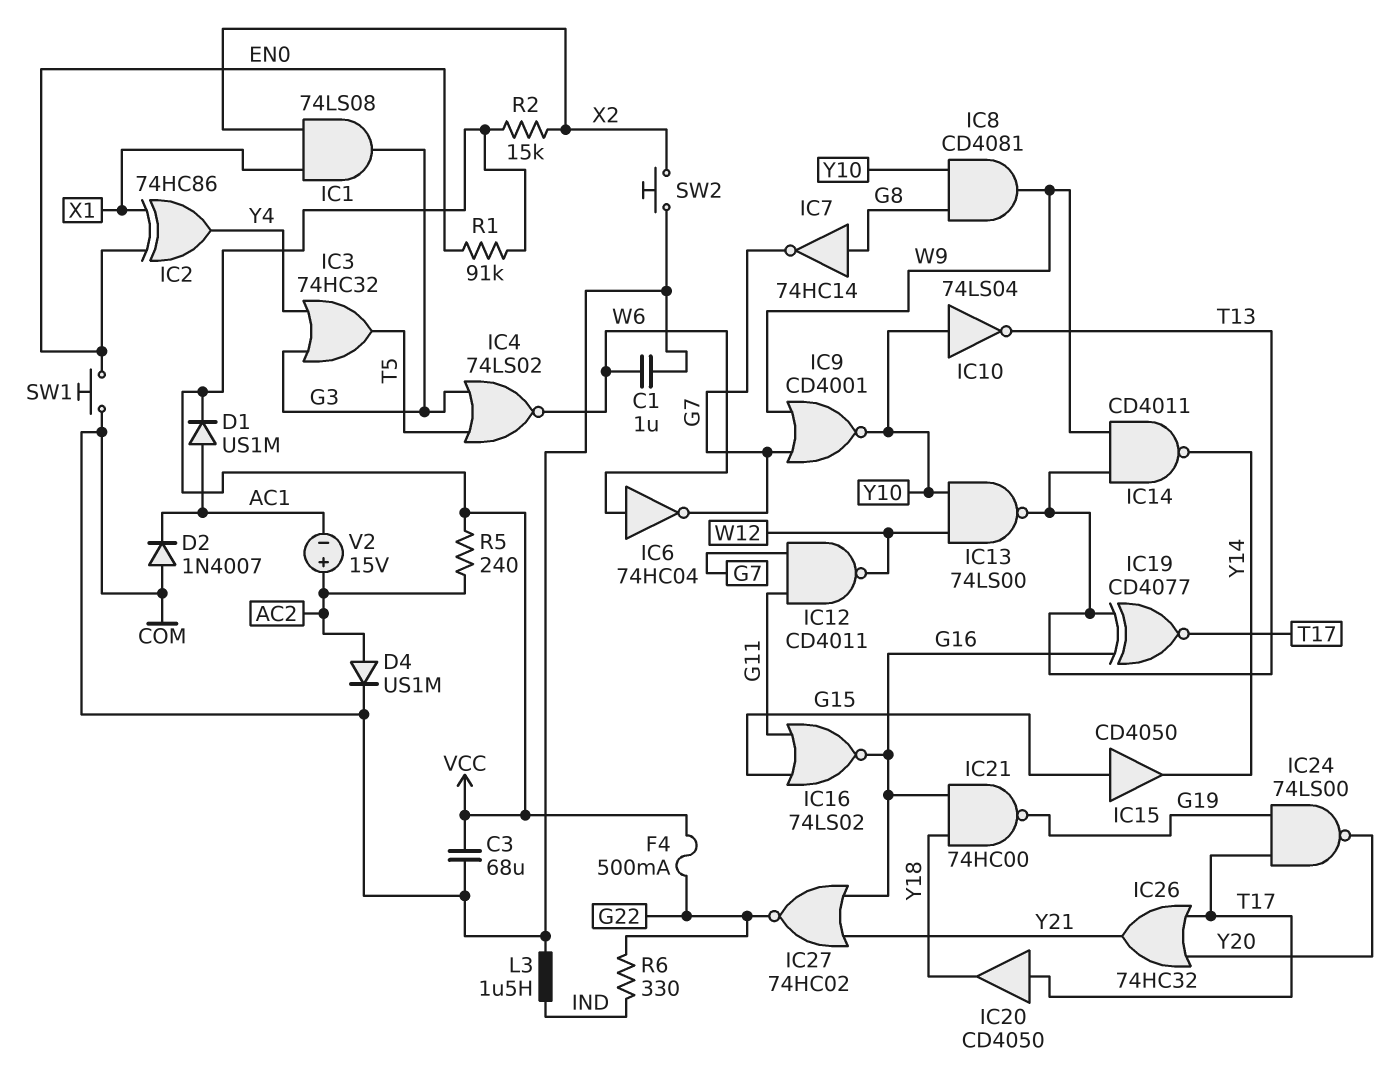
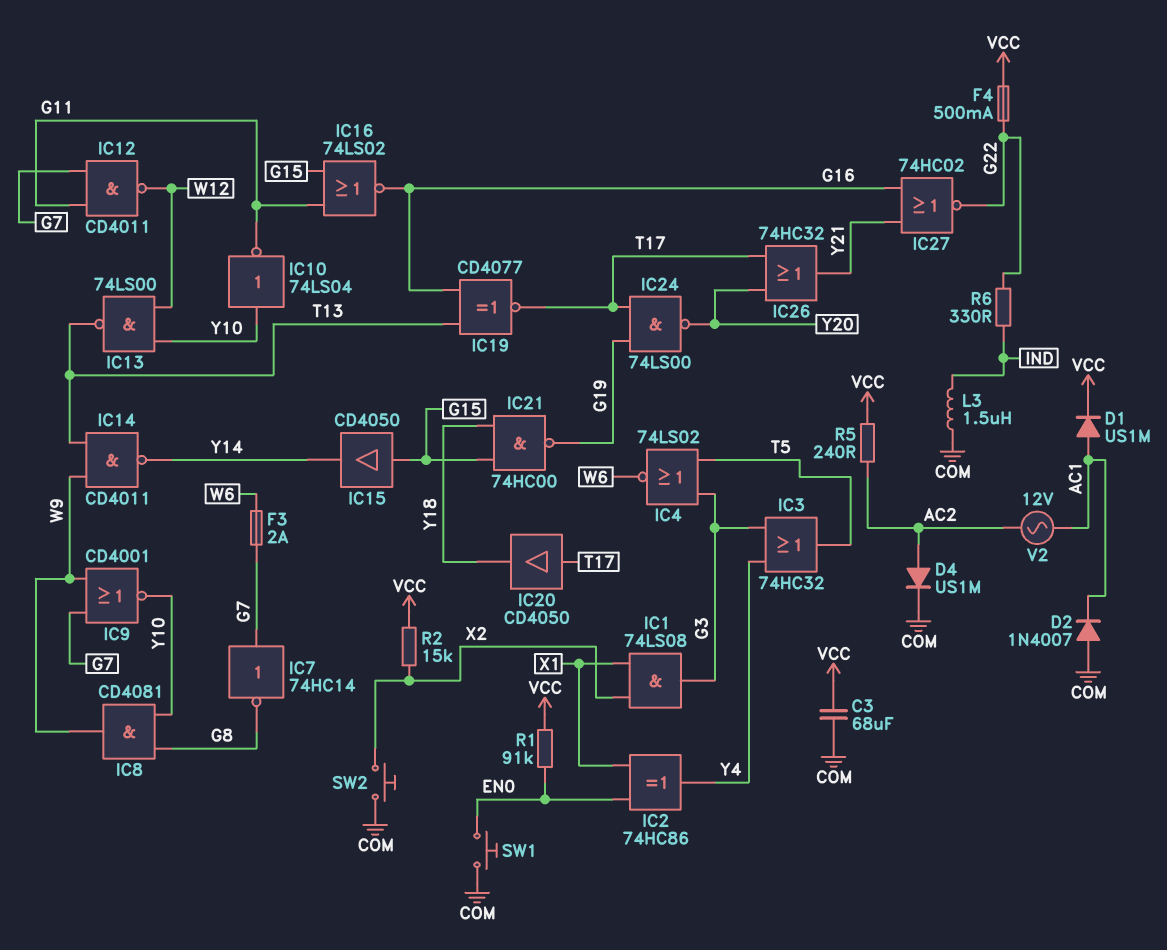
C1: 1uF (COM, W6) -> none
F3: none -> 2A (G7, W6)
IC6: NOT 74HC04 (in W6, out G7) -> none
IC7: NOT 74HC14 (in G8, out G7) -> NOT 74HC14 (in G7, out G8)
IC10: NOT 74LS04 (in Y10, out T13) -> NOT 74LS04 (in Y10, out G11)
IC21: NAND 74HC00 (in G16, in Y18, out G19) -> NAND 74HC00 (in G15, in Y18, out G19)
V2: 15V (plus AC2, minus AC1) -> AC 12V (AC1, AC2)

